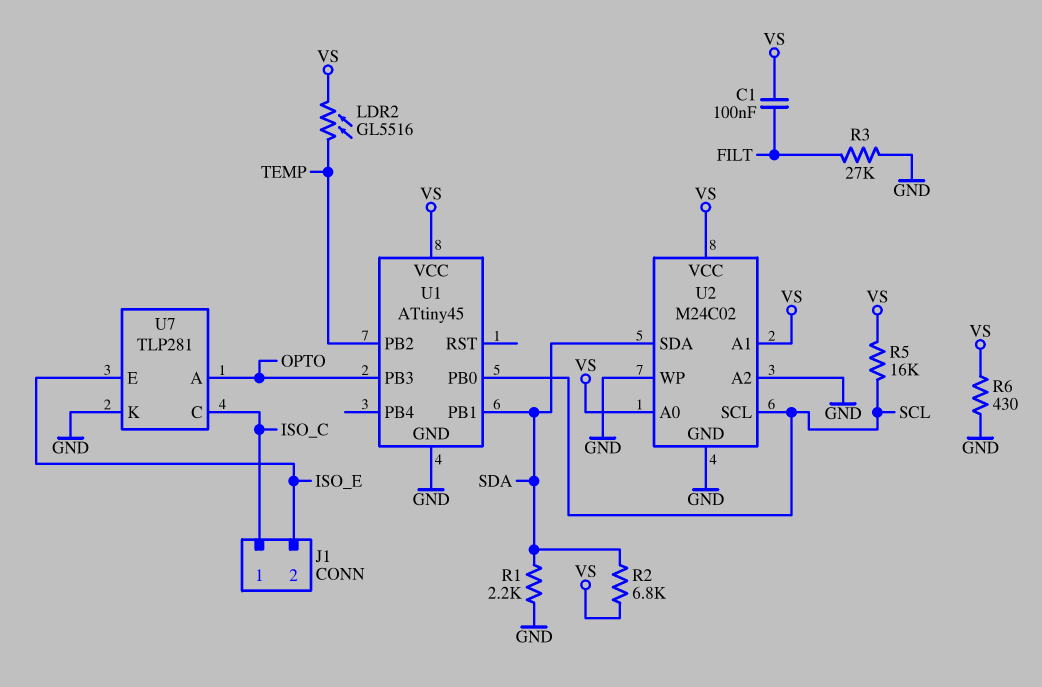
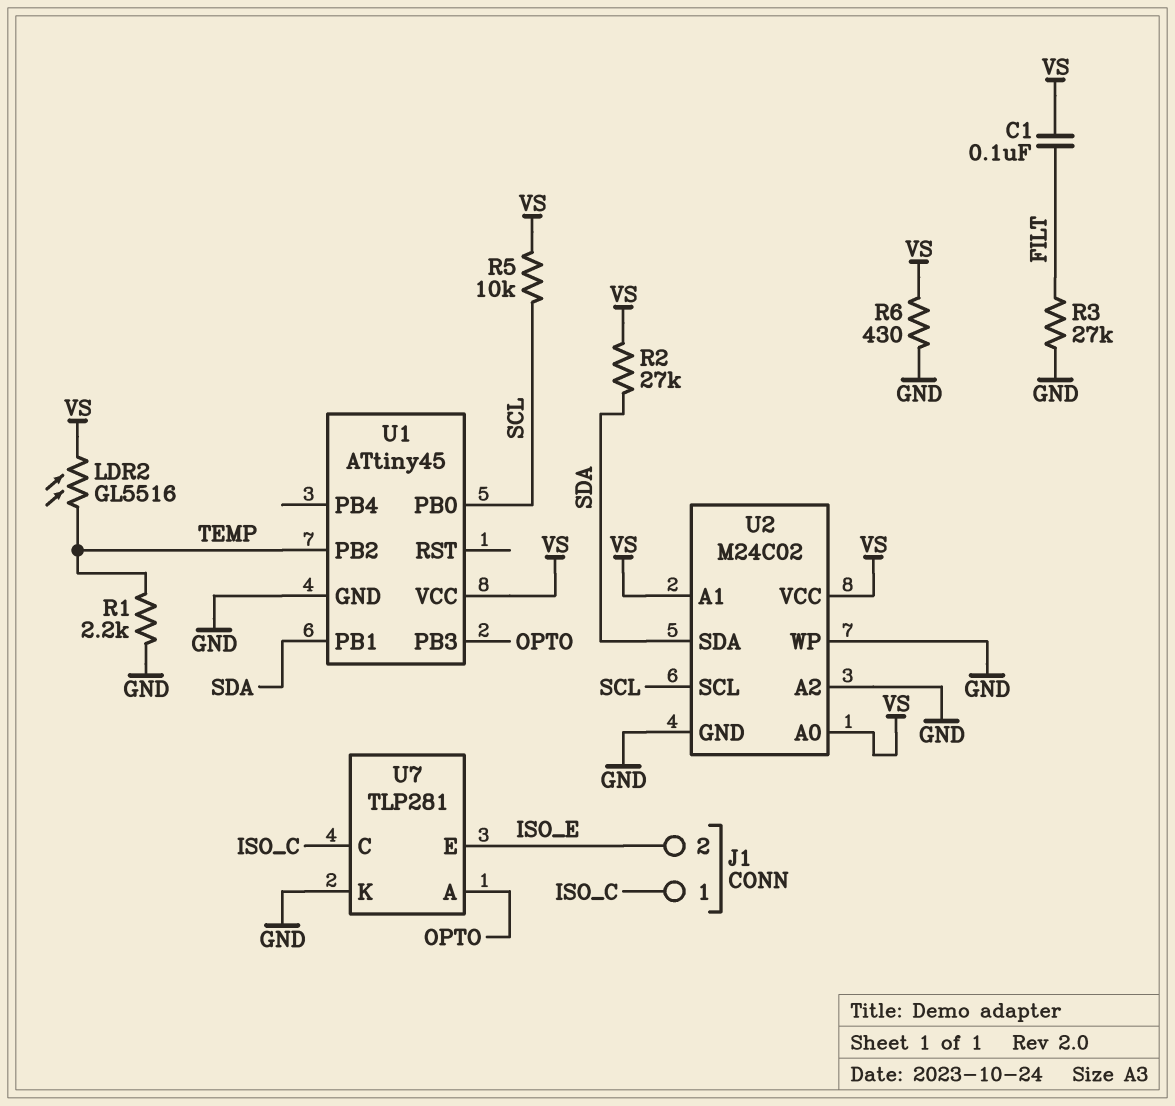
R1: 2.2k (GND, SDA) -> 2.2k (GND, TEMP)
R2: 6.8k (SDA, VS) -> 27k (SDA, VS)
R5: 16k (SCL, VS) -> 10k (SCL, VS)

